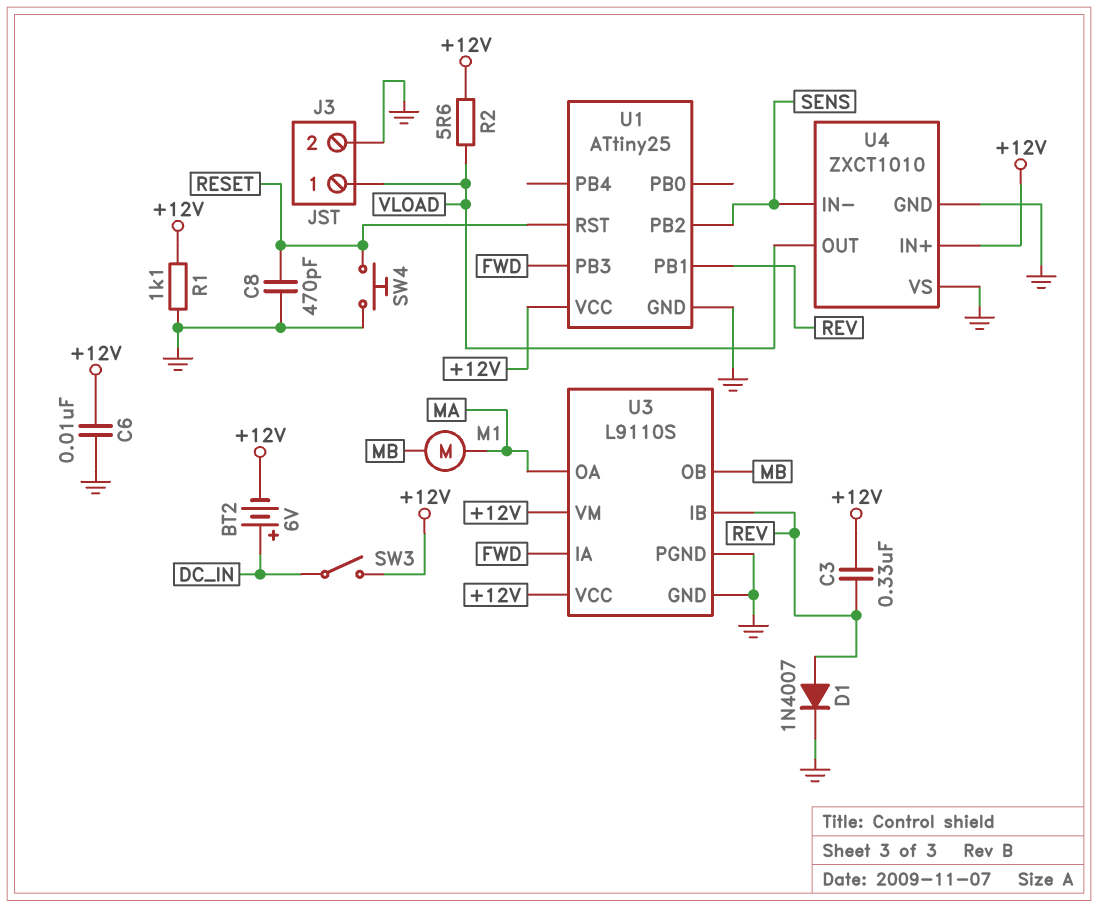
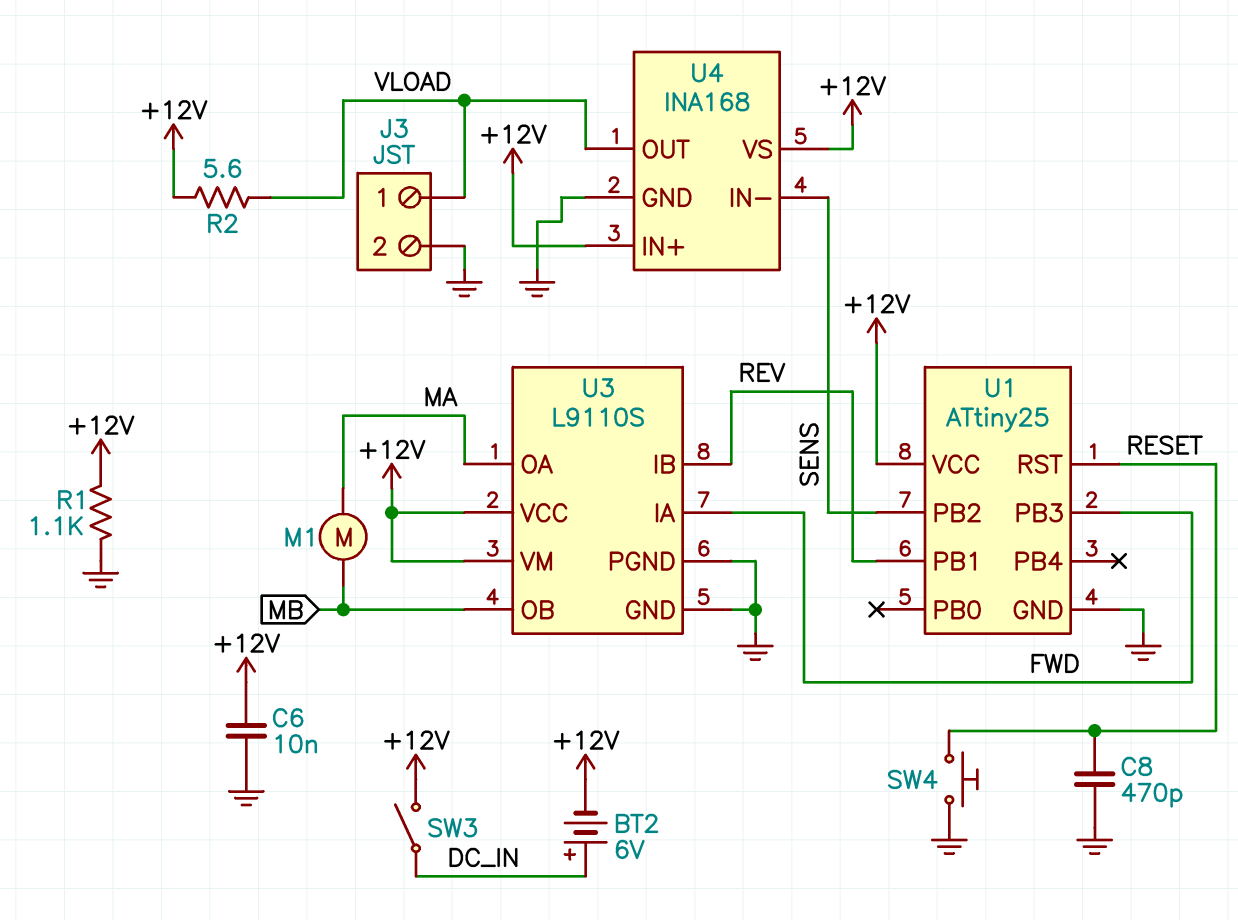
C3: 330nF (+12V, REV) -> none
D1: diode 1N4007 (A REV, K GND) -> none
U4: ZXCT1010 -> INA168
U4 pin VS: GND -> +12V

